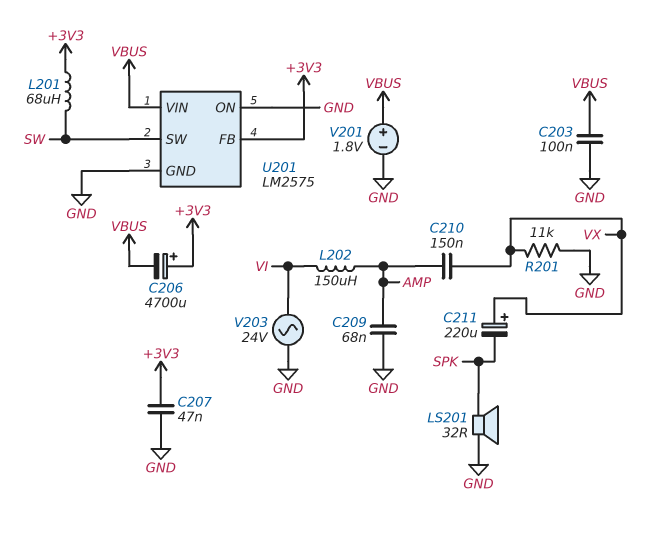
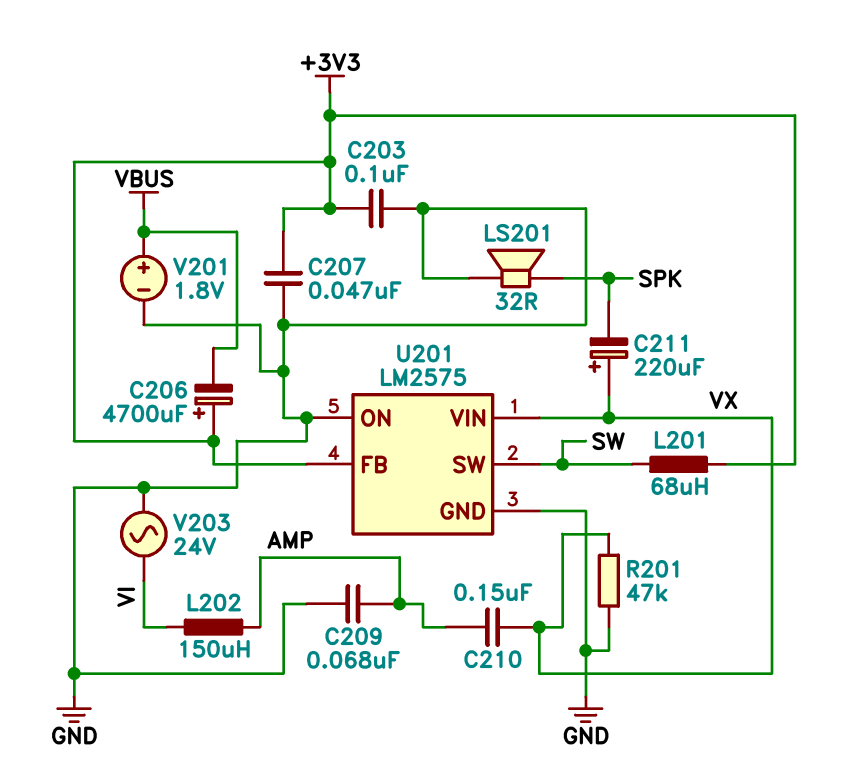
C203: 100nF (GND, VBUS) -> 100nF (+3V3, GND)
R201: 11k (GND, VX) -> 47k (GND, VX)
U201 pin VIN: VBUS -> VX

